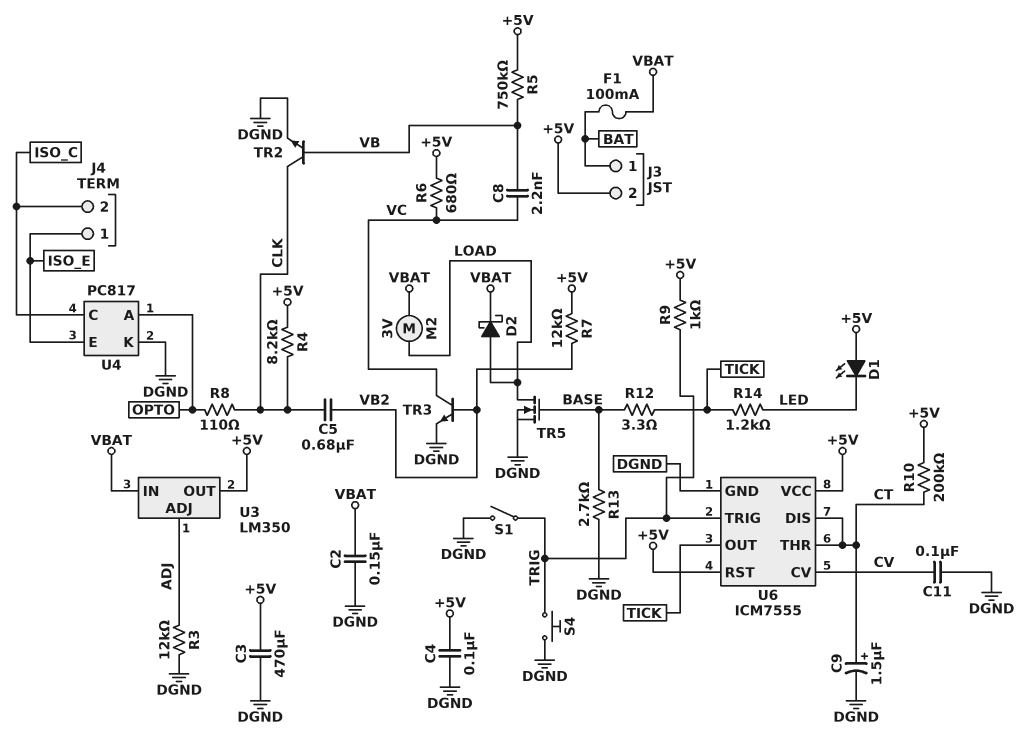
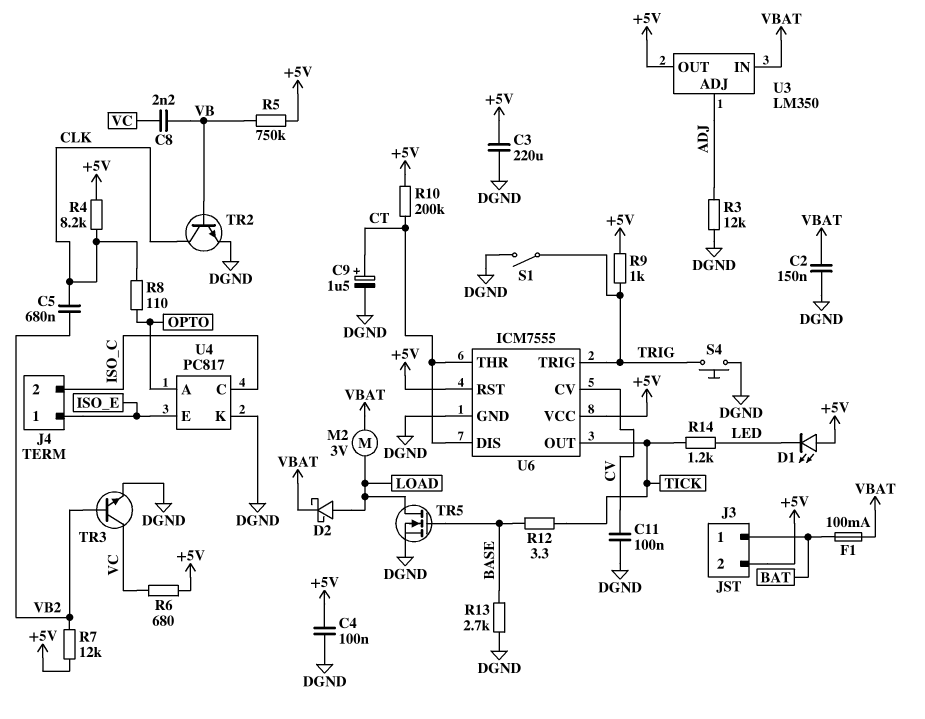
C3: 470uF (+5V, DGND) -> 220uF (+5V, DGND)

